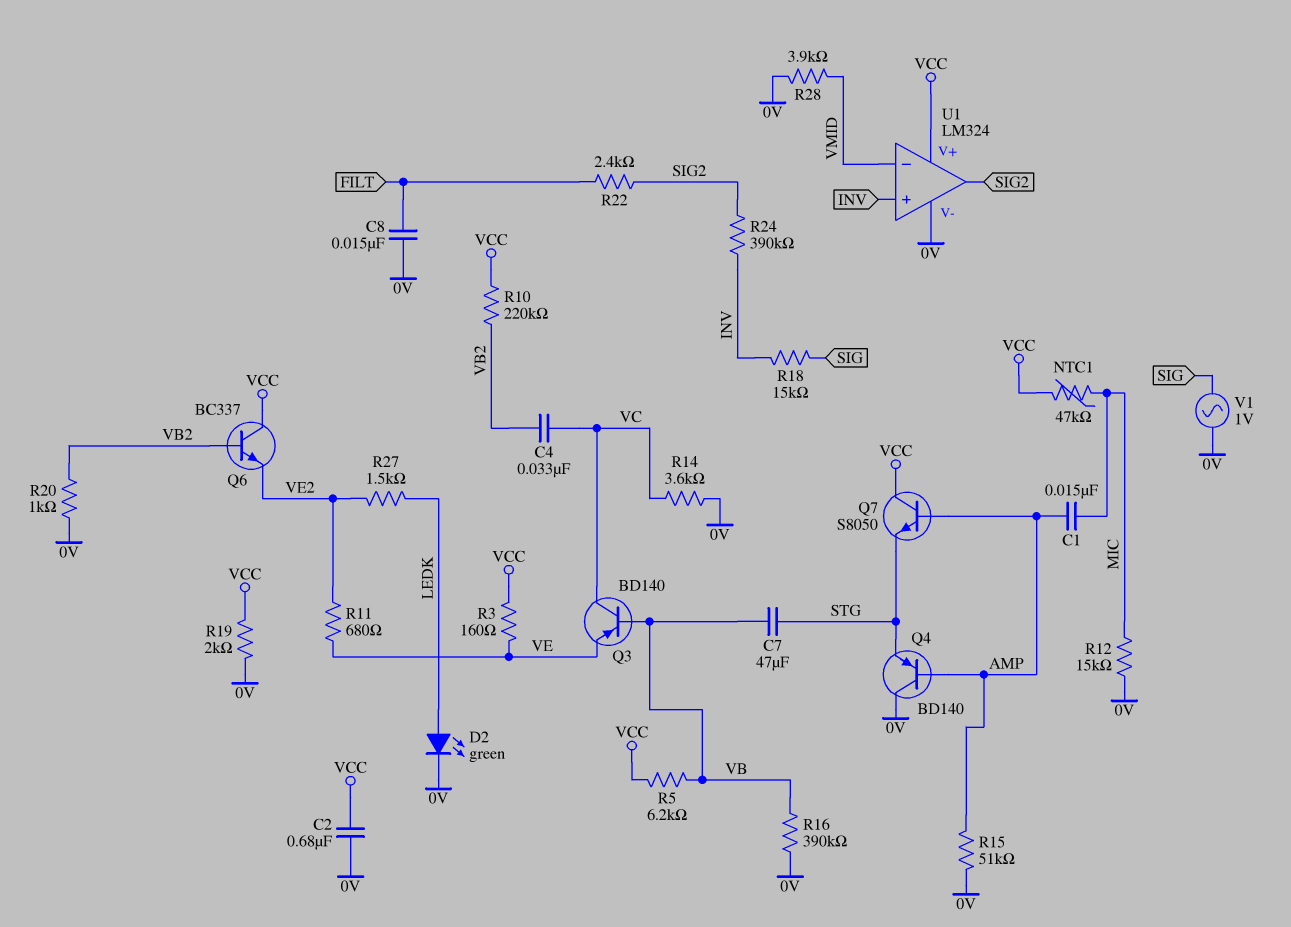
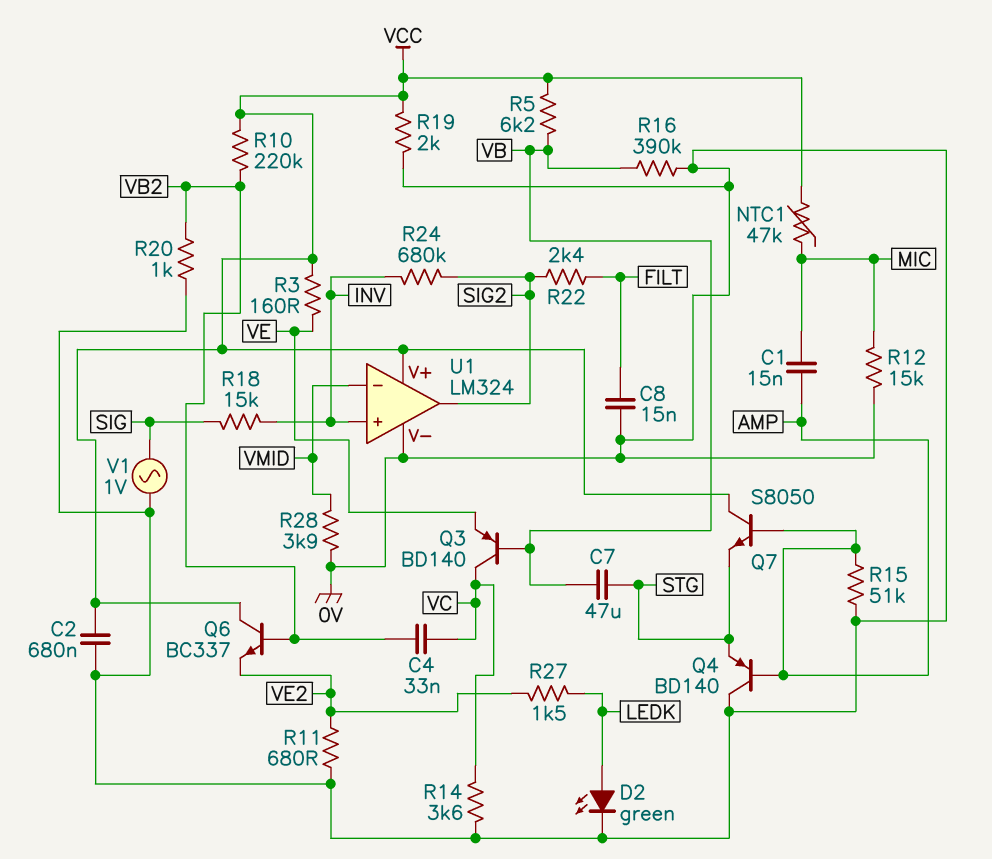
R11: 680 (VE, VE2) -> 680 (0V, VE2)
R24: 390k (INV, SIG2) -> 680k (INV, SIG2)

